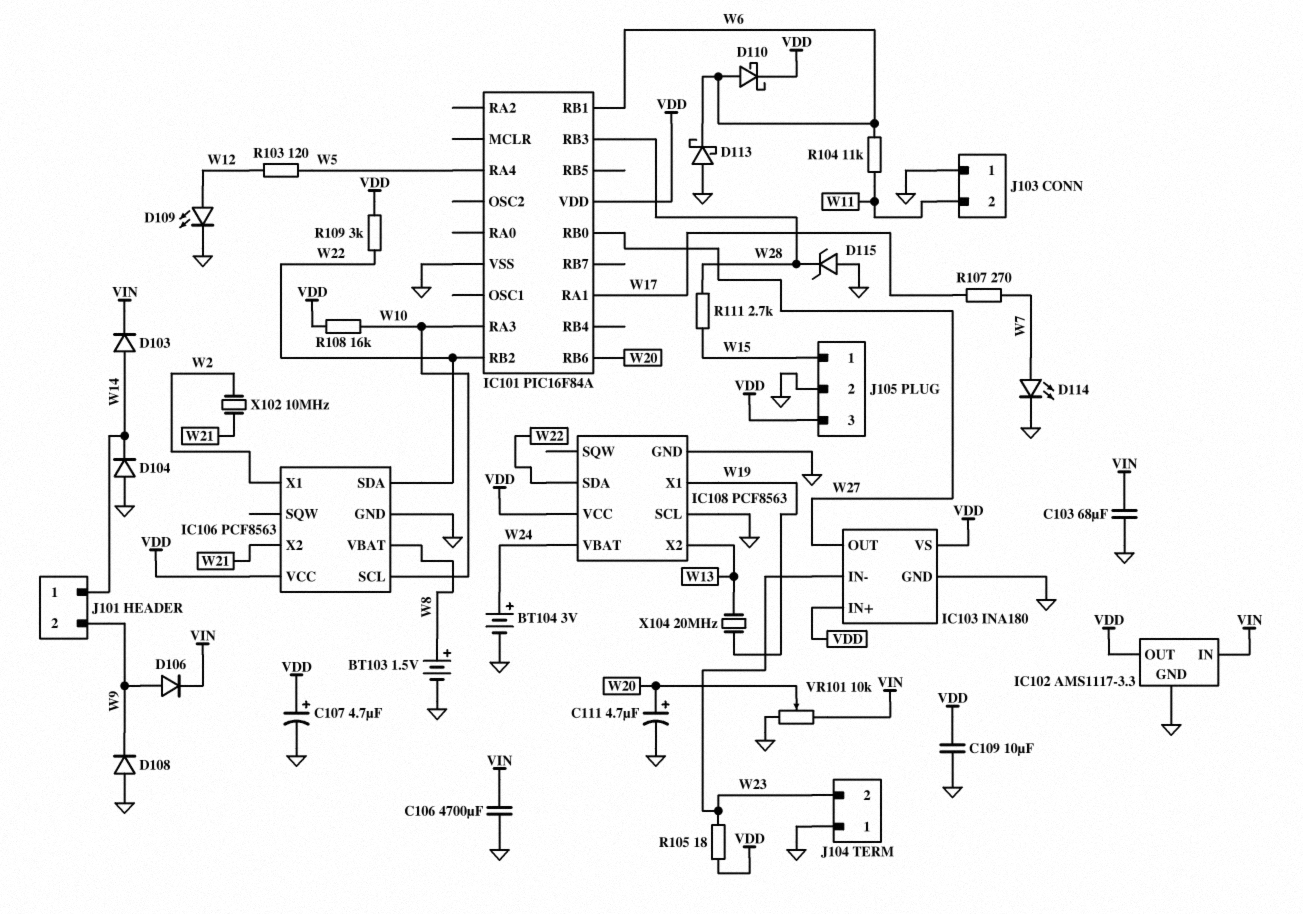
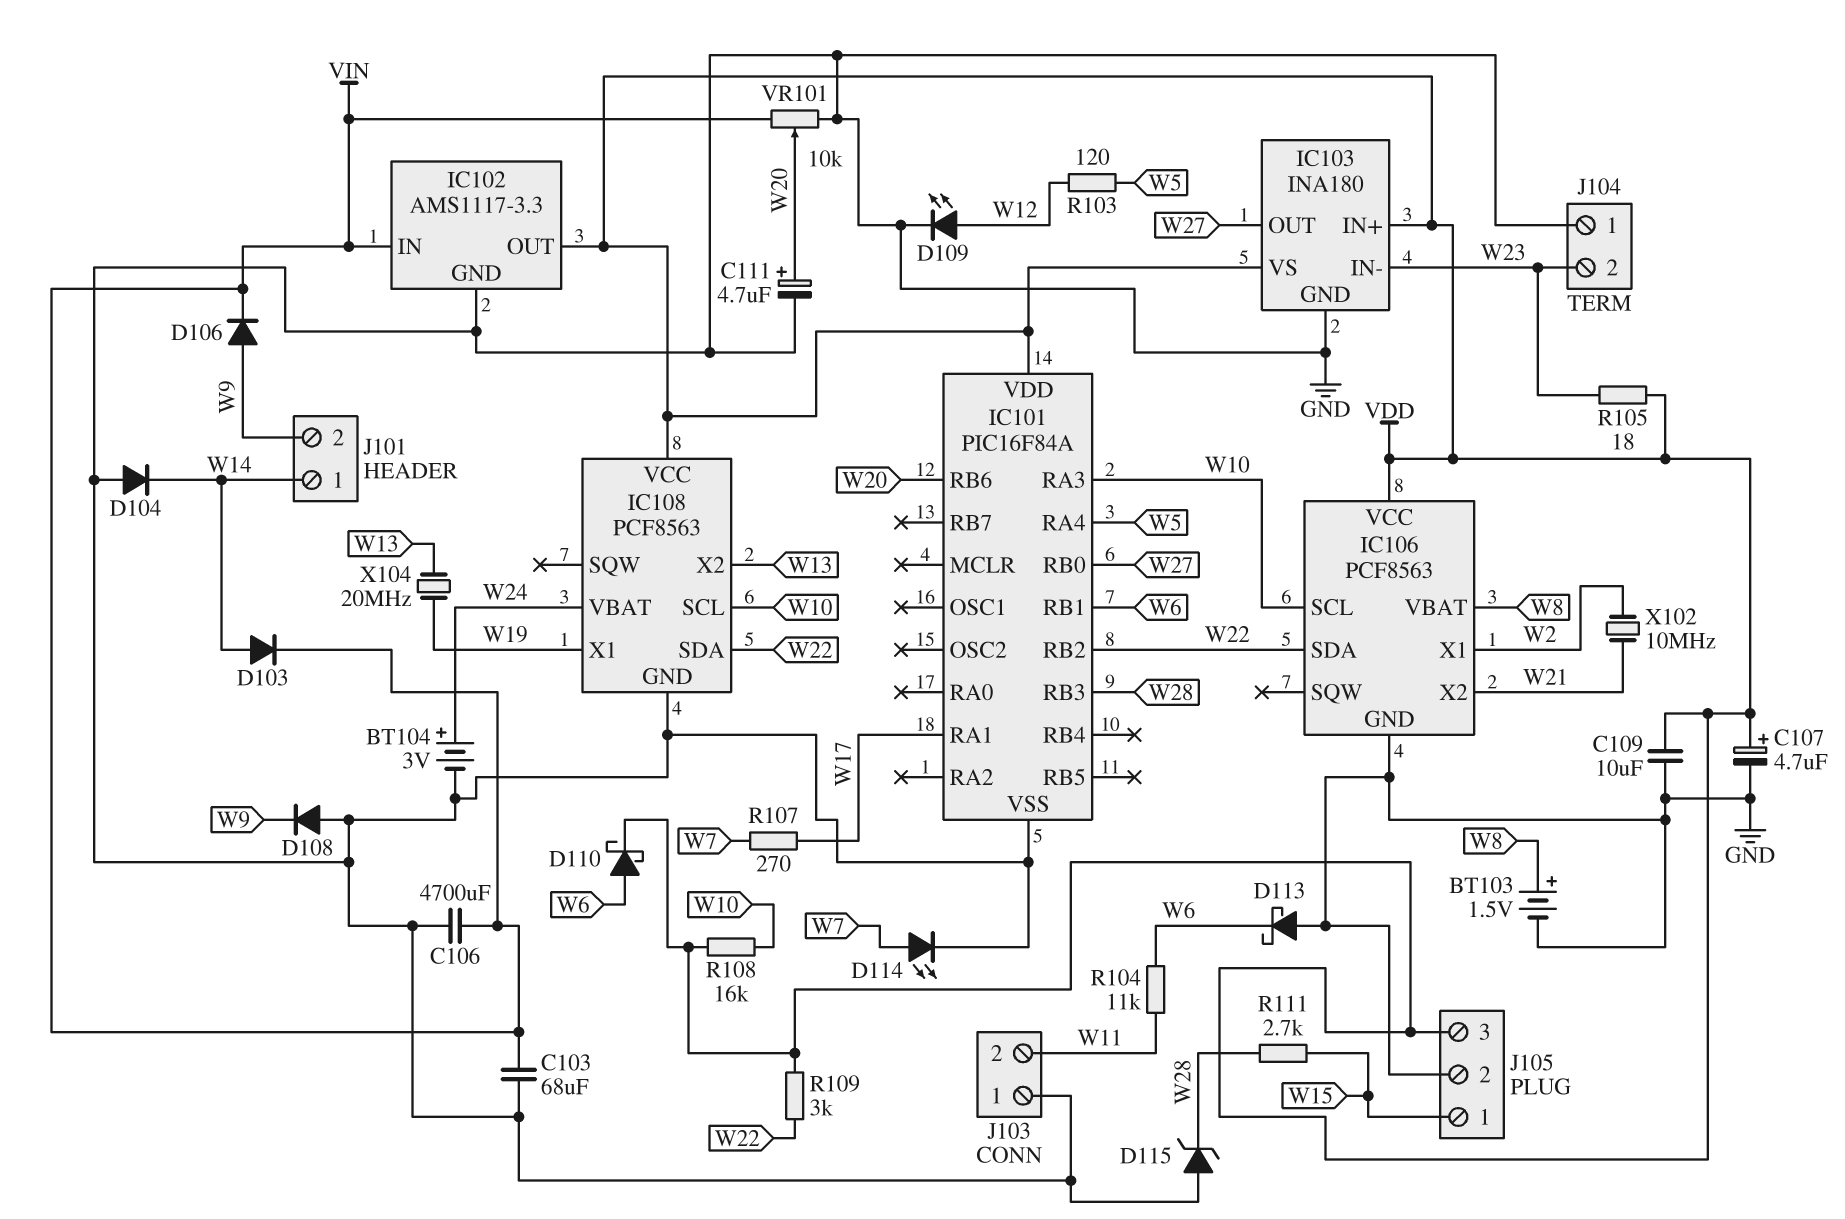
IC108 pin SCL: GND -> W10

